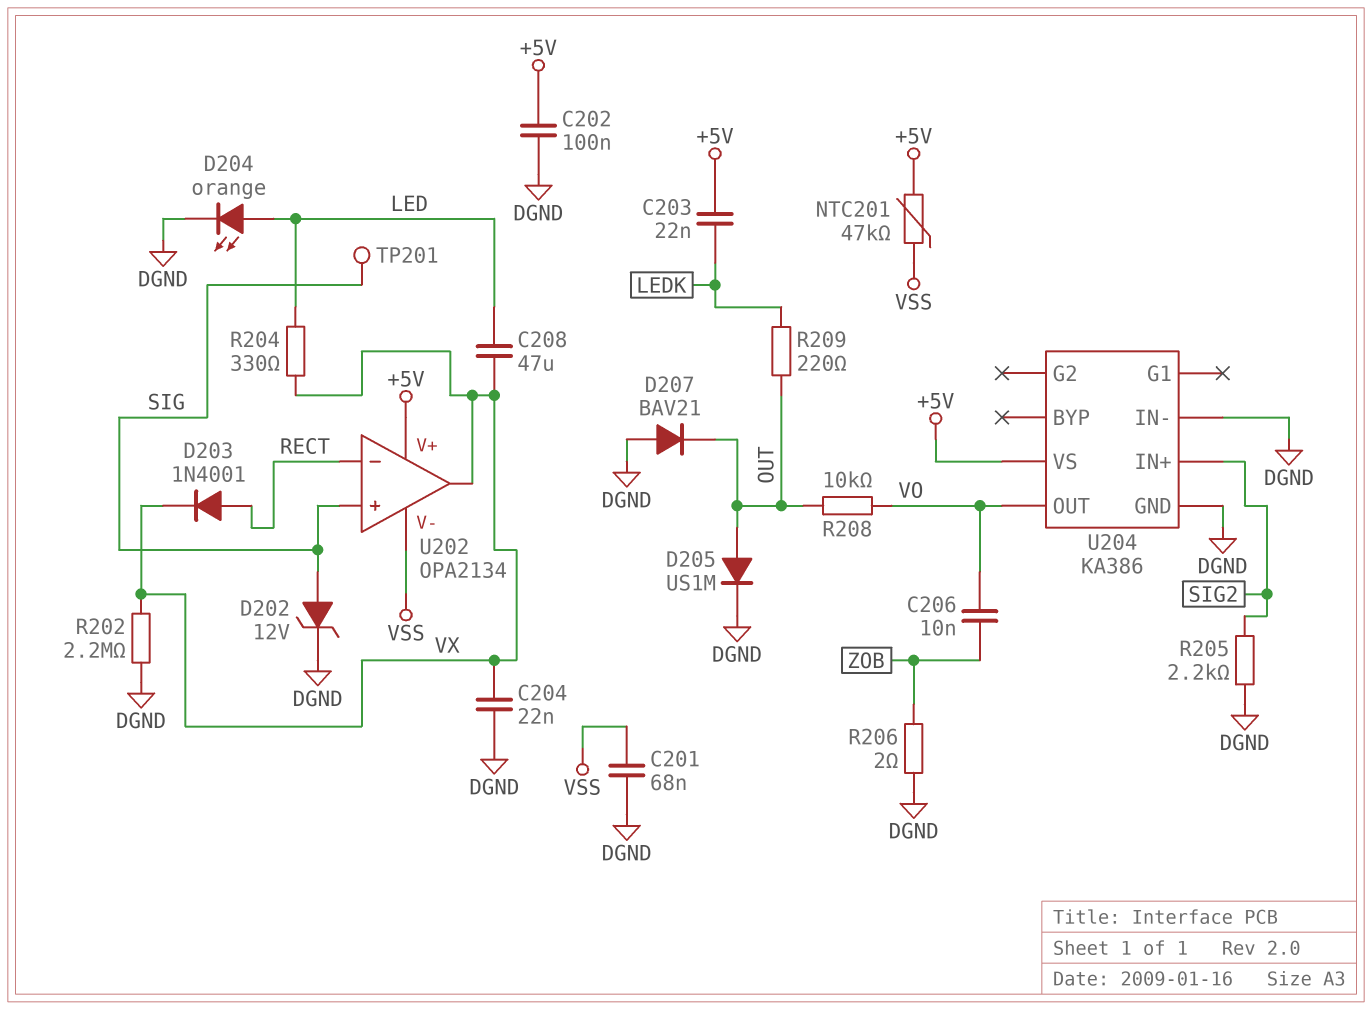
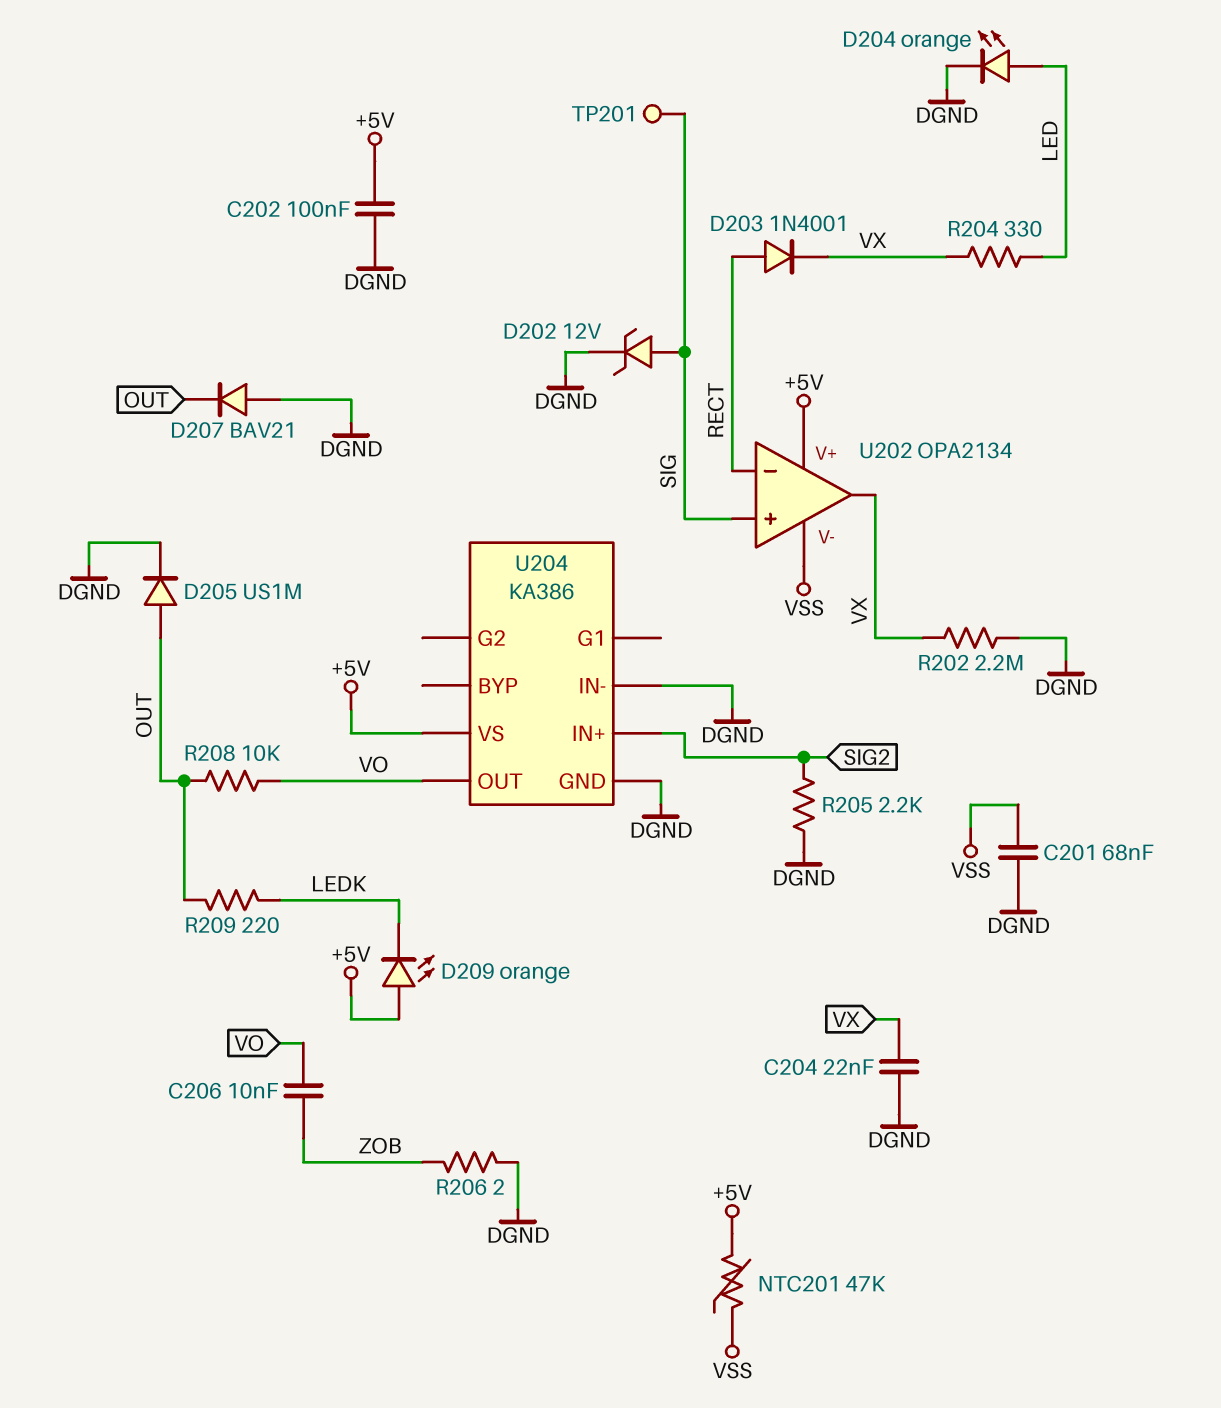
C203: 22nF (+5V, LEDK) -> none
C208: 47uF (LED, VX) -> none
D209: none -> LED orange (A +5V, K LEDK)

